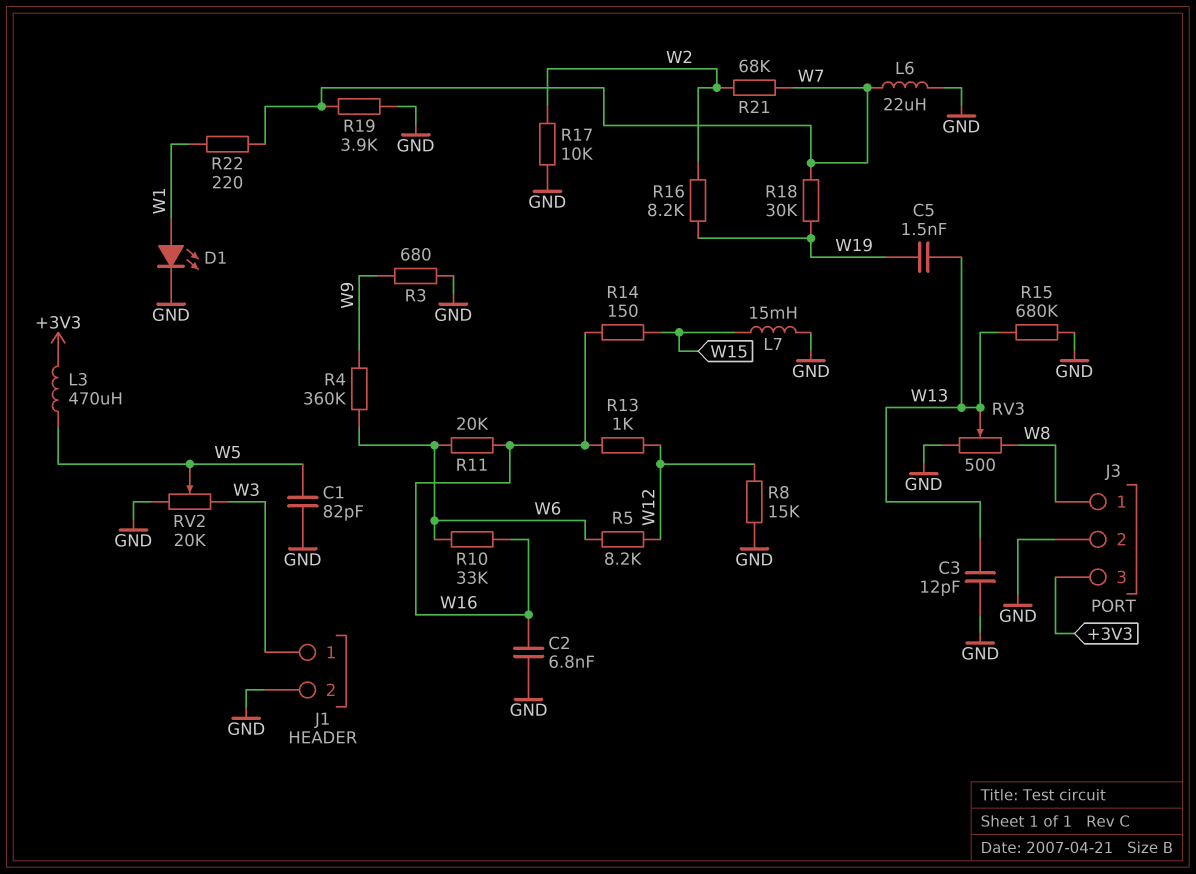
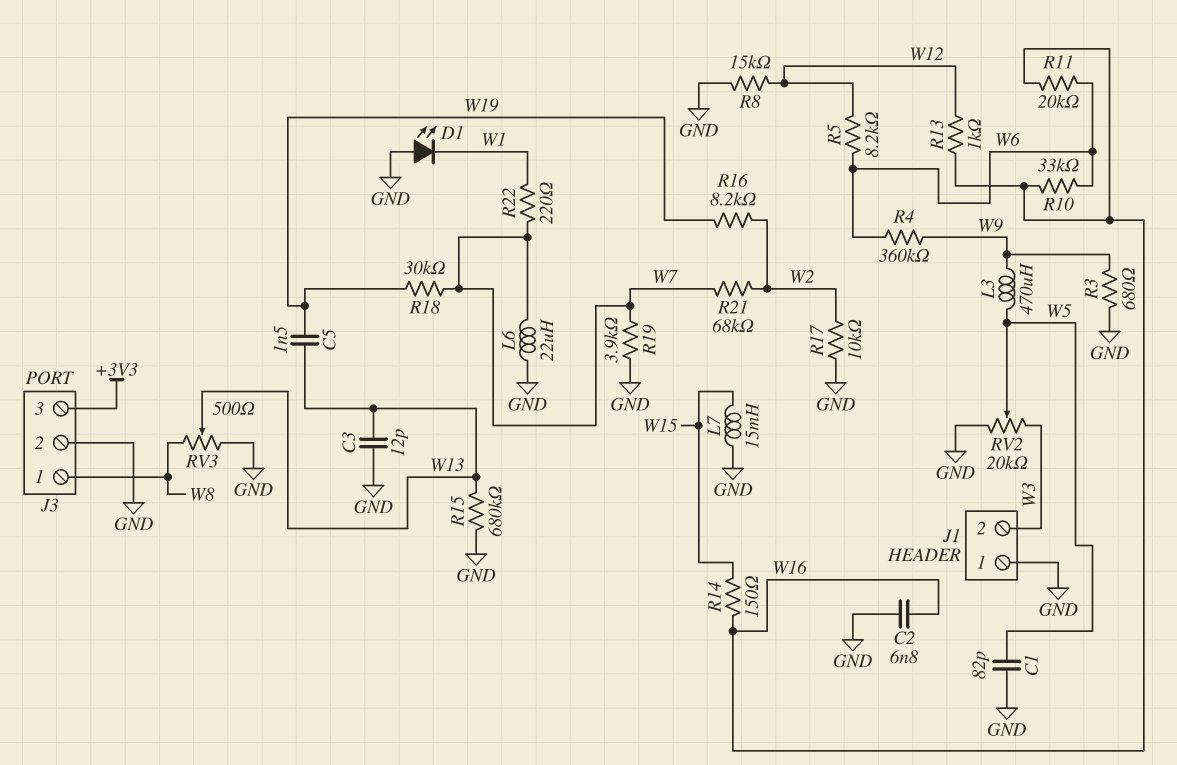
D1: LED (A W1, K GND) -> LED (A GND, K W1)
J1 pin 1: W3 -> GND
J1 pin 2: GND -> W3
L3: 470uH (+3V3, W5) -> 470uH (W5, W9)

